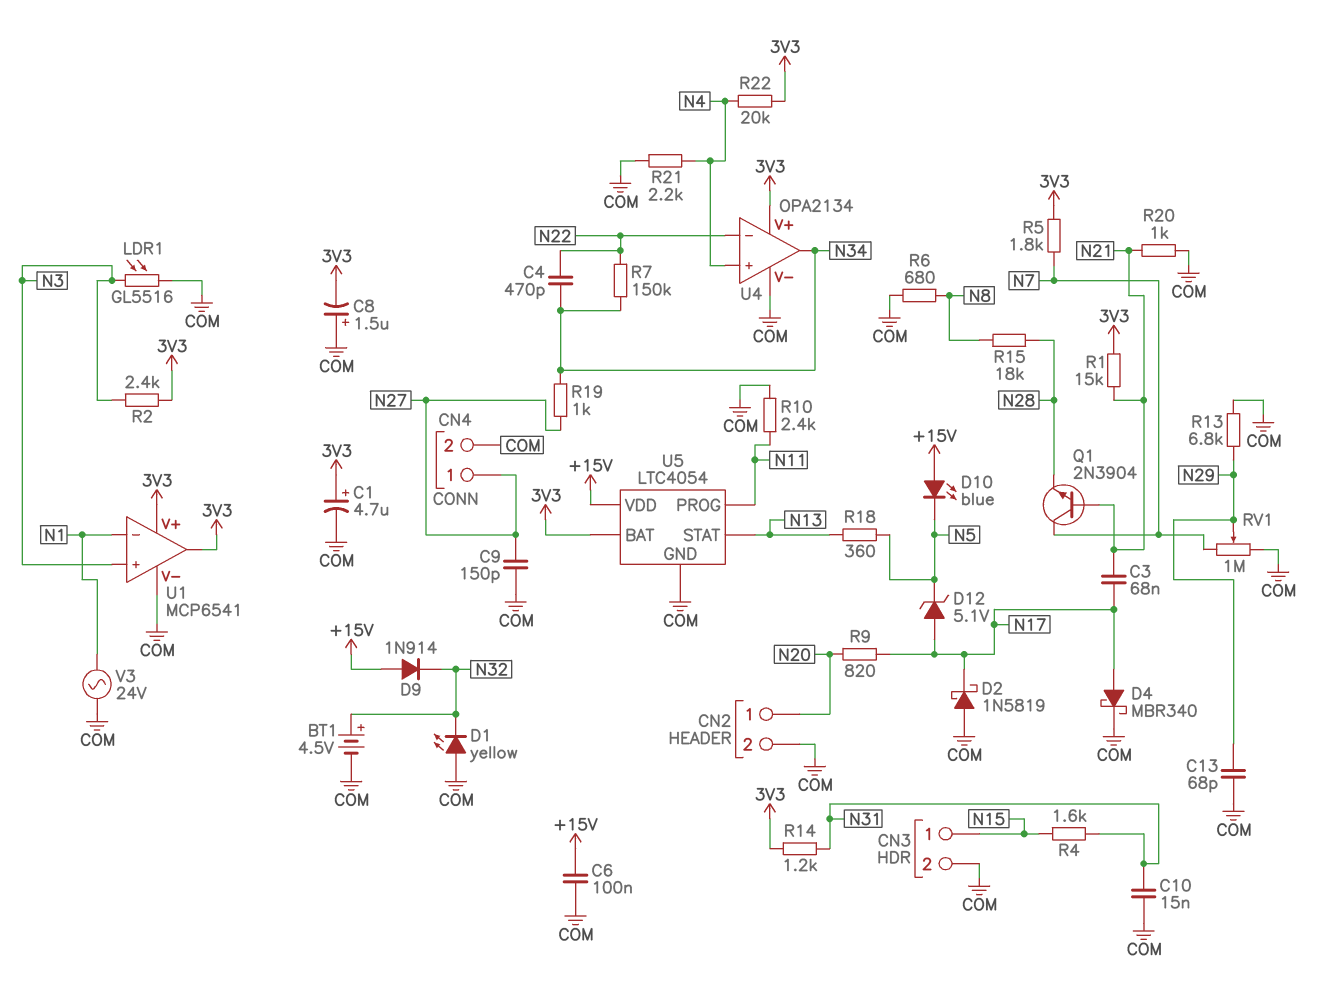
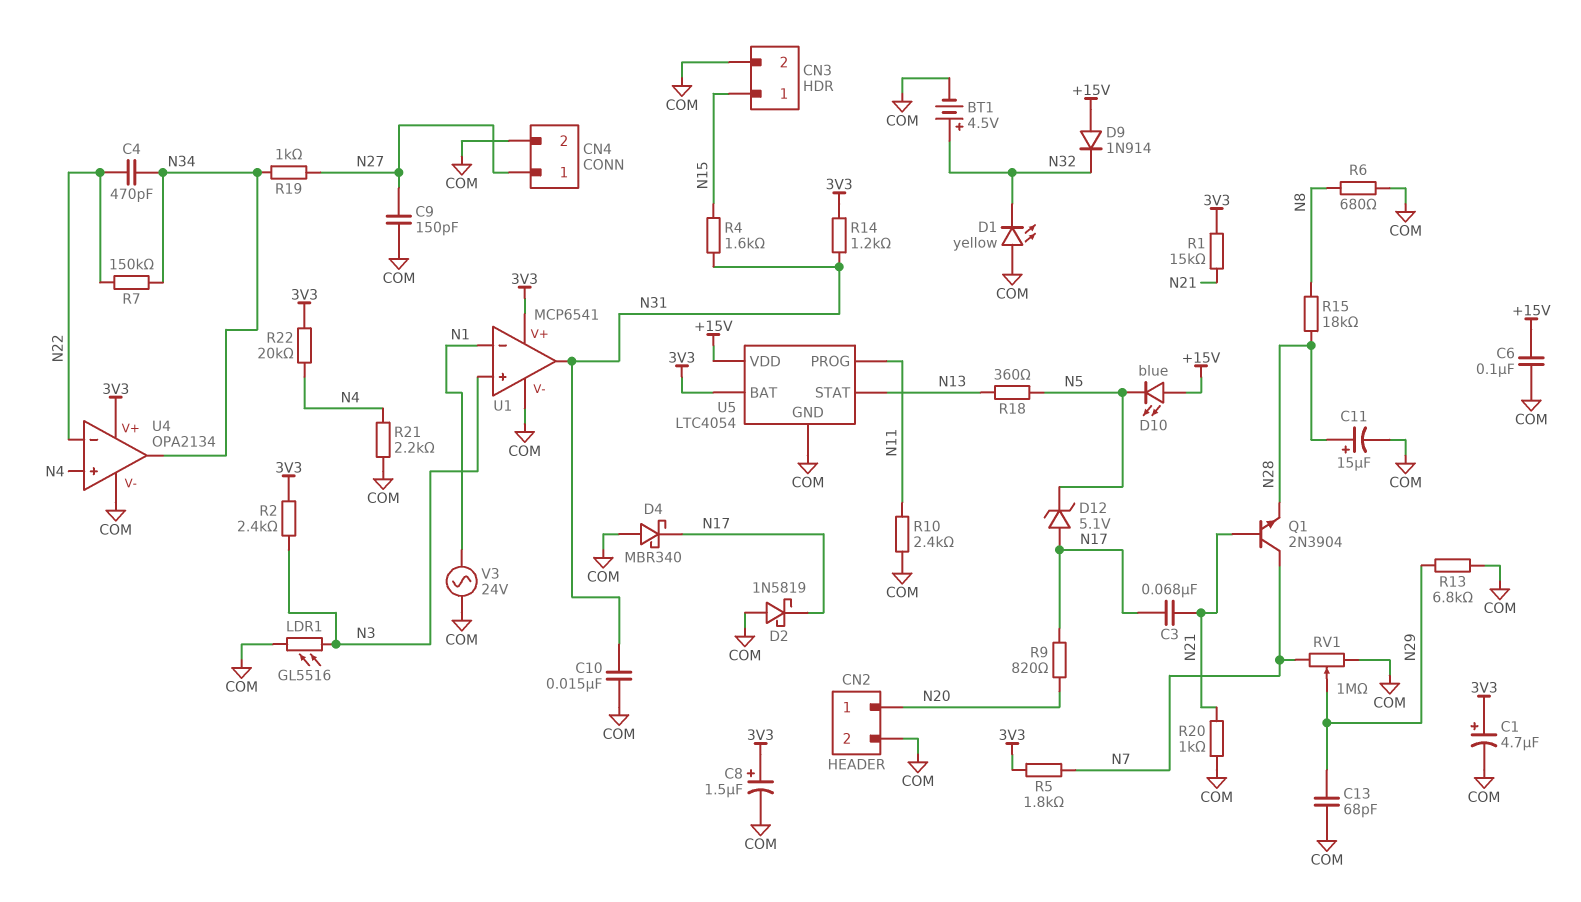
C8: 1.5uF (plus COM, minus 3V3) -> 1.5uF (plus 3V3, minus COM)
C11: none -> 15uF (plus N28, minus COM)
D4: schottky MBR340 (A N17, K COM) -> schottky MBR340 (A COM, K N17)
U1 pin out: 3V3 -> N31

